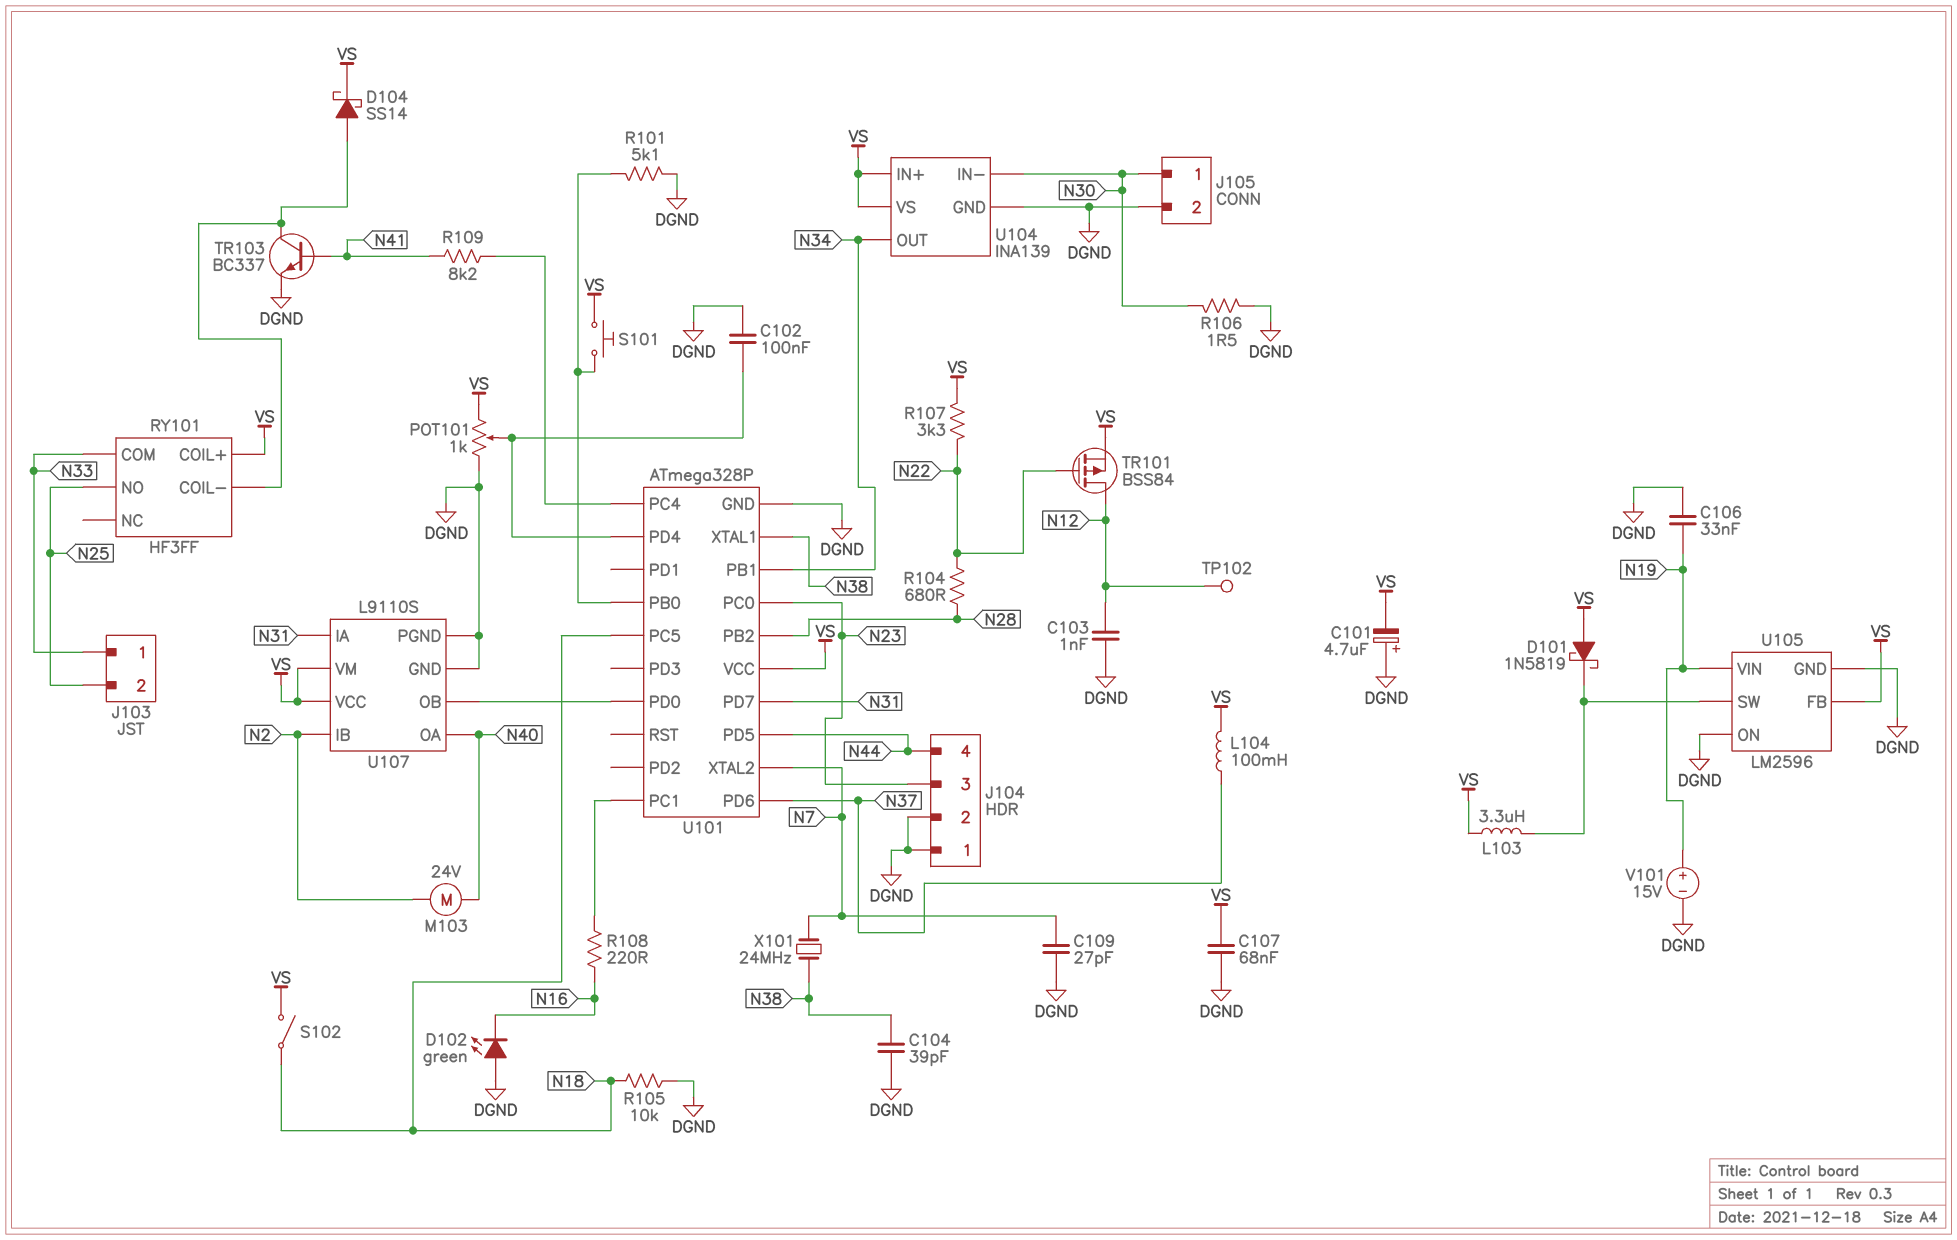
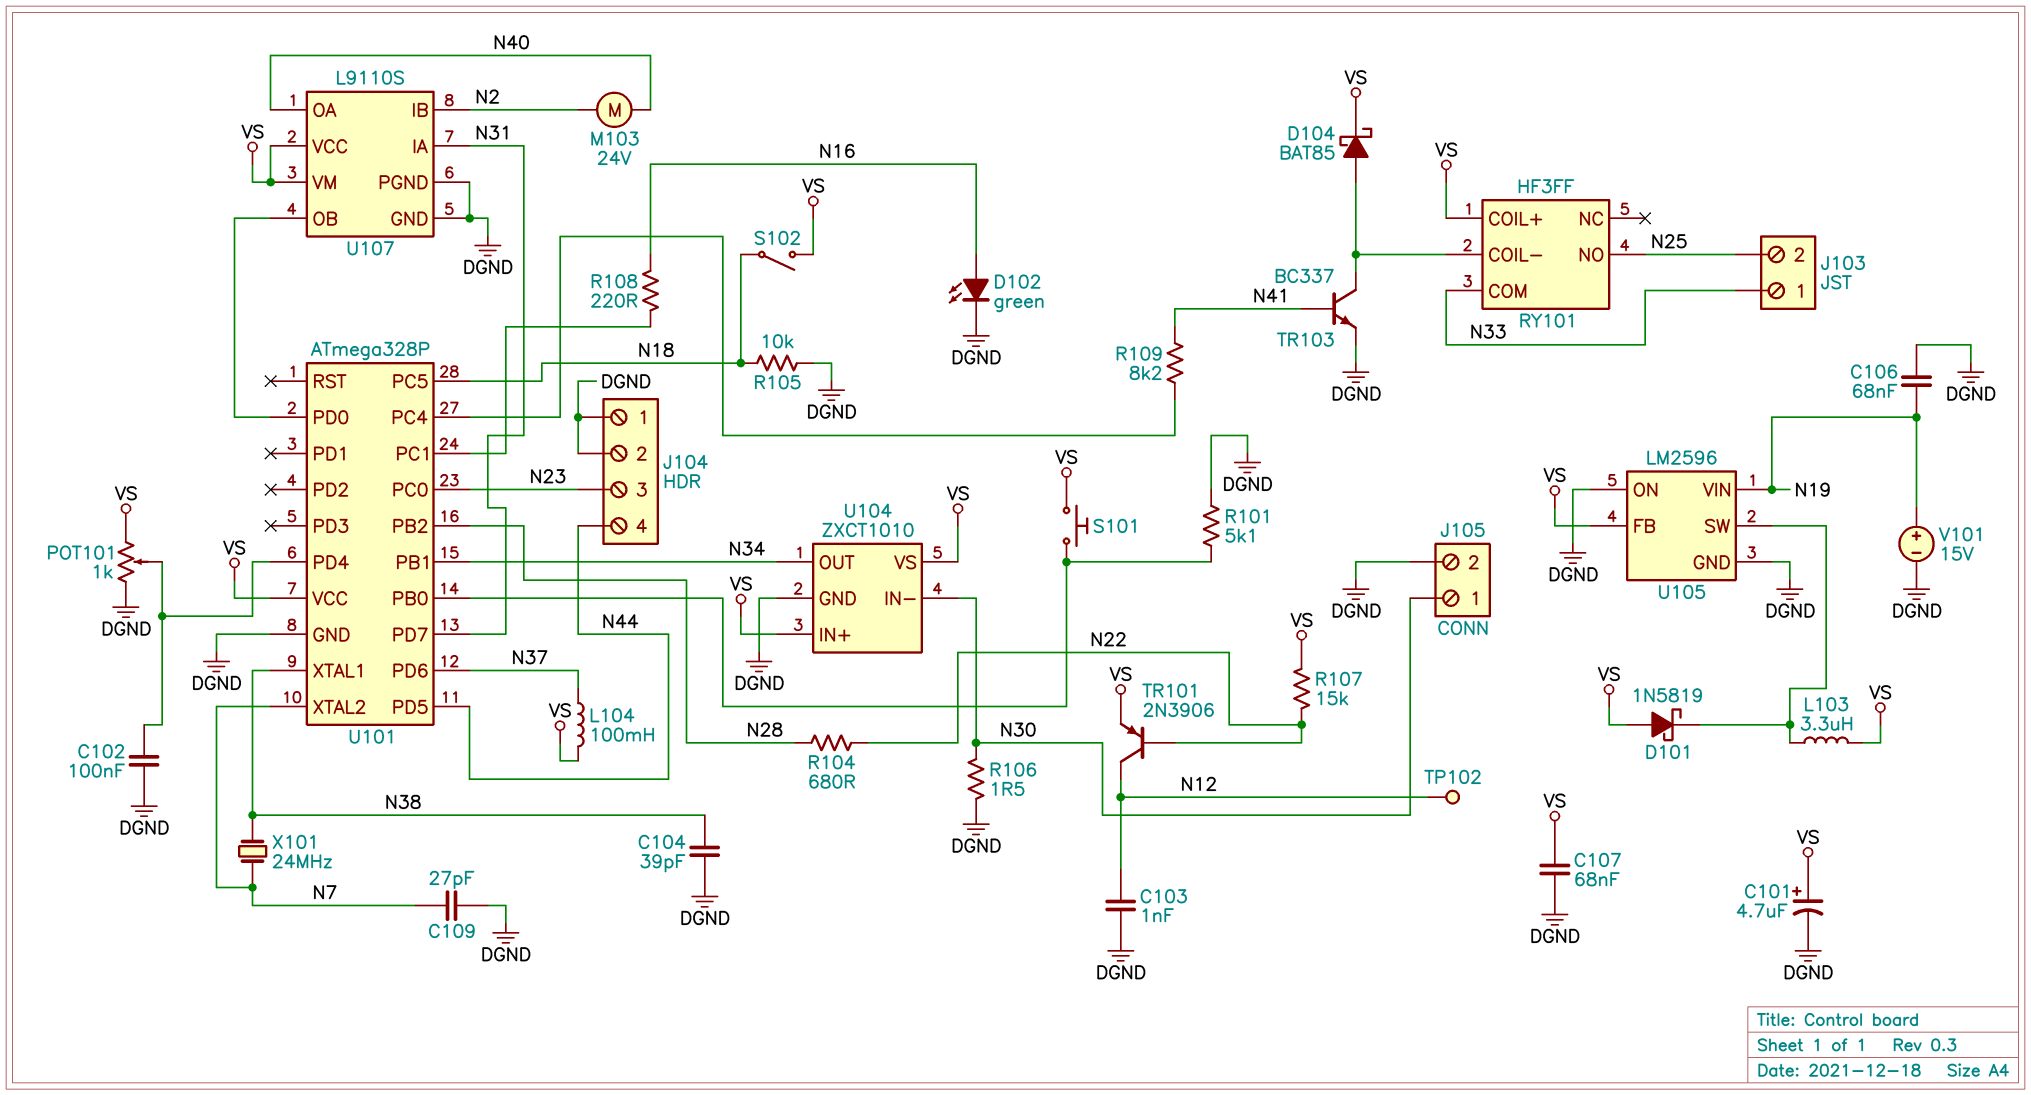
C101: 4.7uF (plus DGND, minus VS) -> 4.7uF (plus VS, minus DGND)
C106: 33nF (DGND, N19) -> 68nF (DGND, N19)
D102: LED green (A DGND, K N16) -> LED green (A N16, K DGND)
D104: schottky SS14 (A RY101/COIL-, K VS) -> schottky BAT85 (A RY101/COIL-, K VS)
R107: 3.3k (N22, VS) -> 15k (N22, VS)
TR101: PMOS BSS84 (G N22, D N12, S VS) -> PNP 2N3906 (B N22, C N12, E VS)
U104: INA139 -> ZXCT1010

